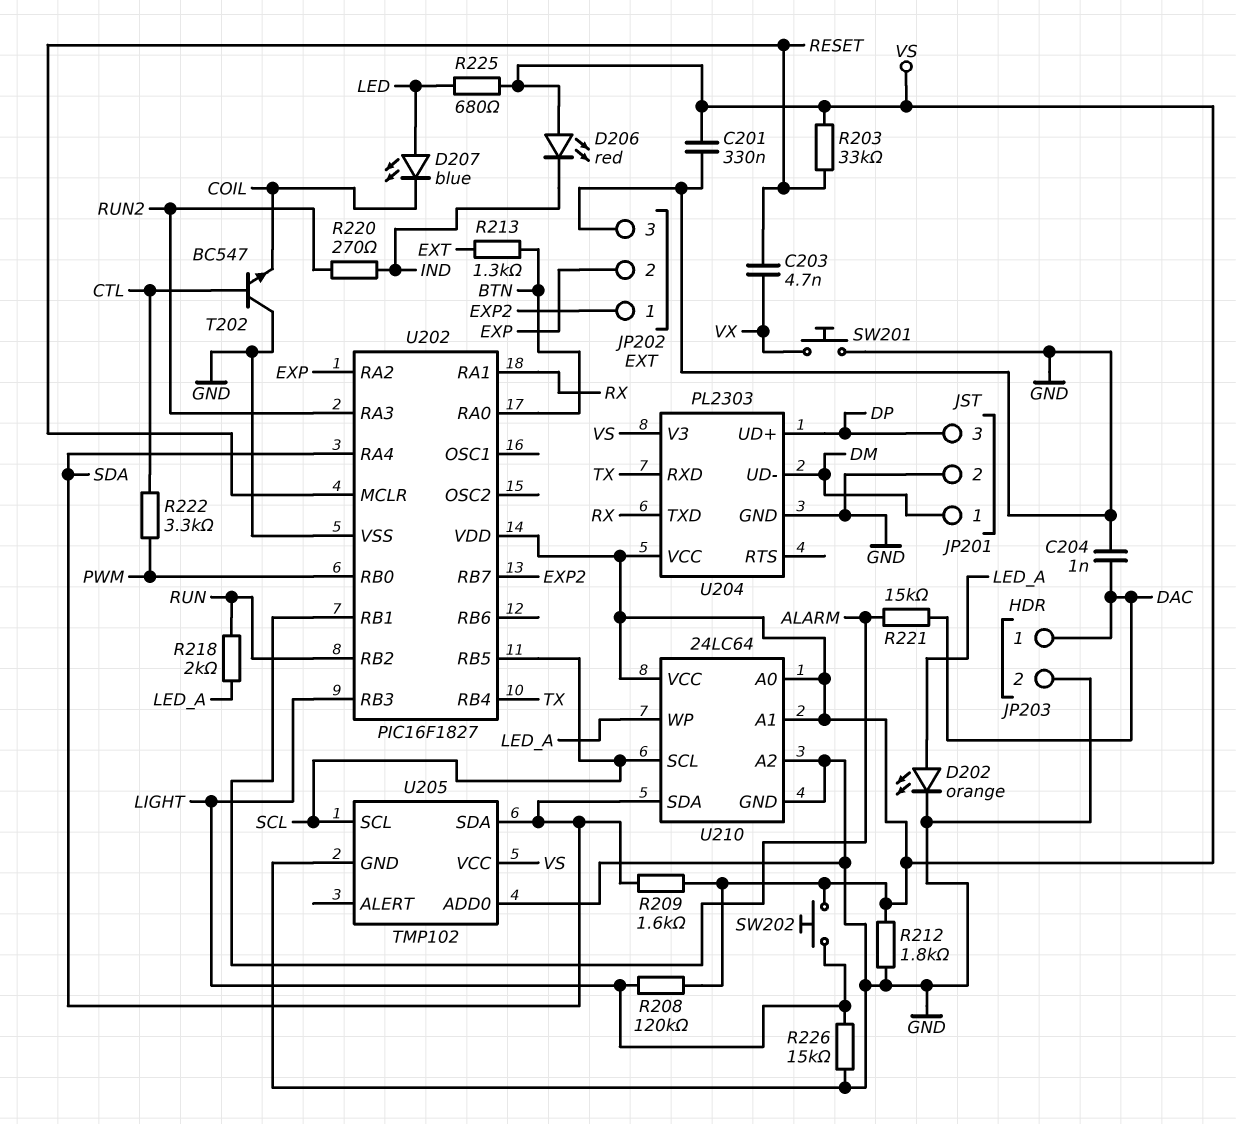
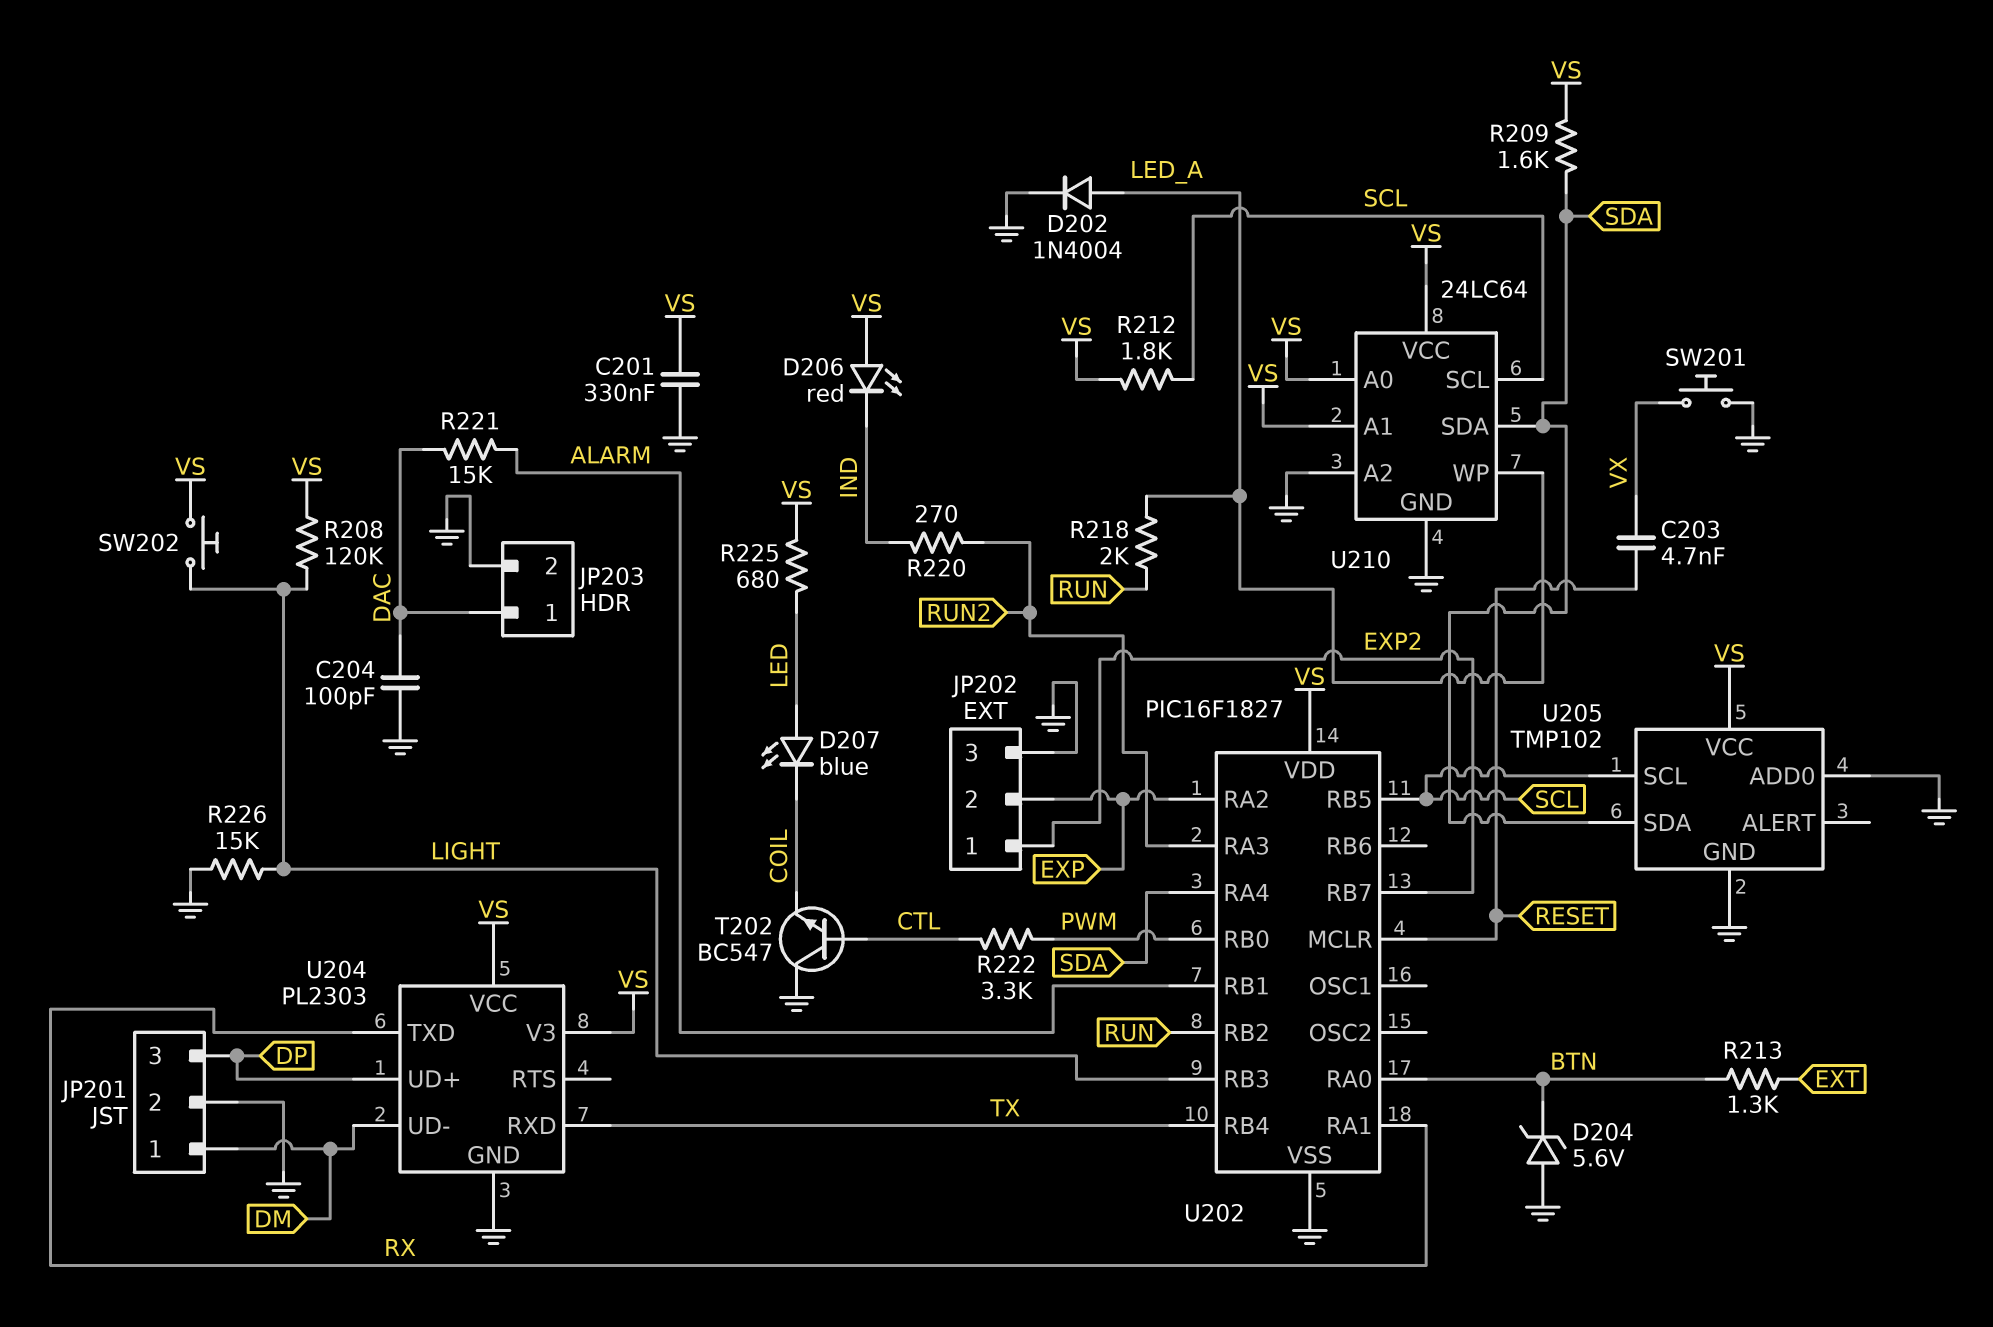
C204: 1nF (DAC, GND) -> 100pF (DAC, GND)
D202: LED orange (A LED_A, K GND) -> diode 1N4004 (A LED_A, K GND)
D204: none -> zener 5.6V (A GND, K BTN)
R203: 33k (RESET, VS) -> none
R212: 1.8k (GND, VS) -> 1.8k (SCL, VS)

